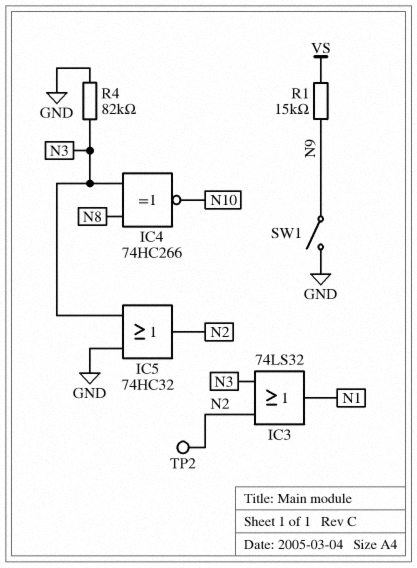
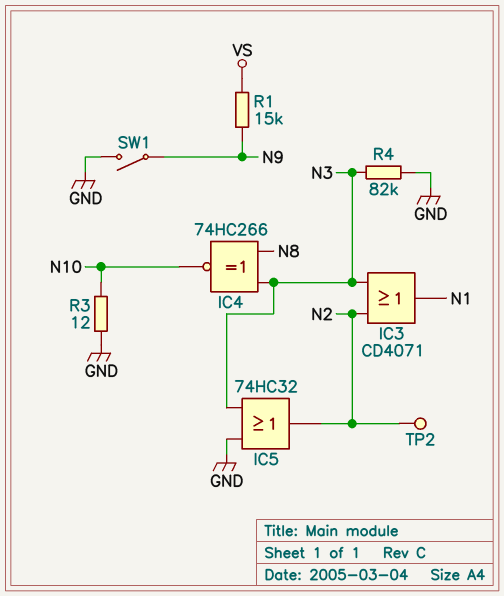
IC3: OR 74LS32 (in N2, in N3, out N1) -> OR CD4071 (in N2, in N3, out N1)
R3: none -> 12 (GND, N10)

